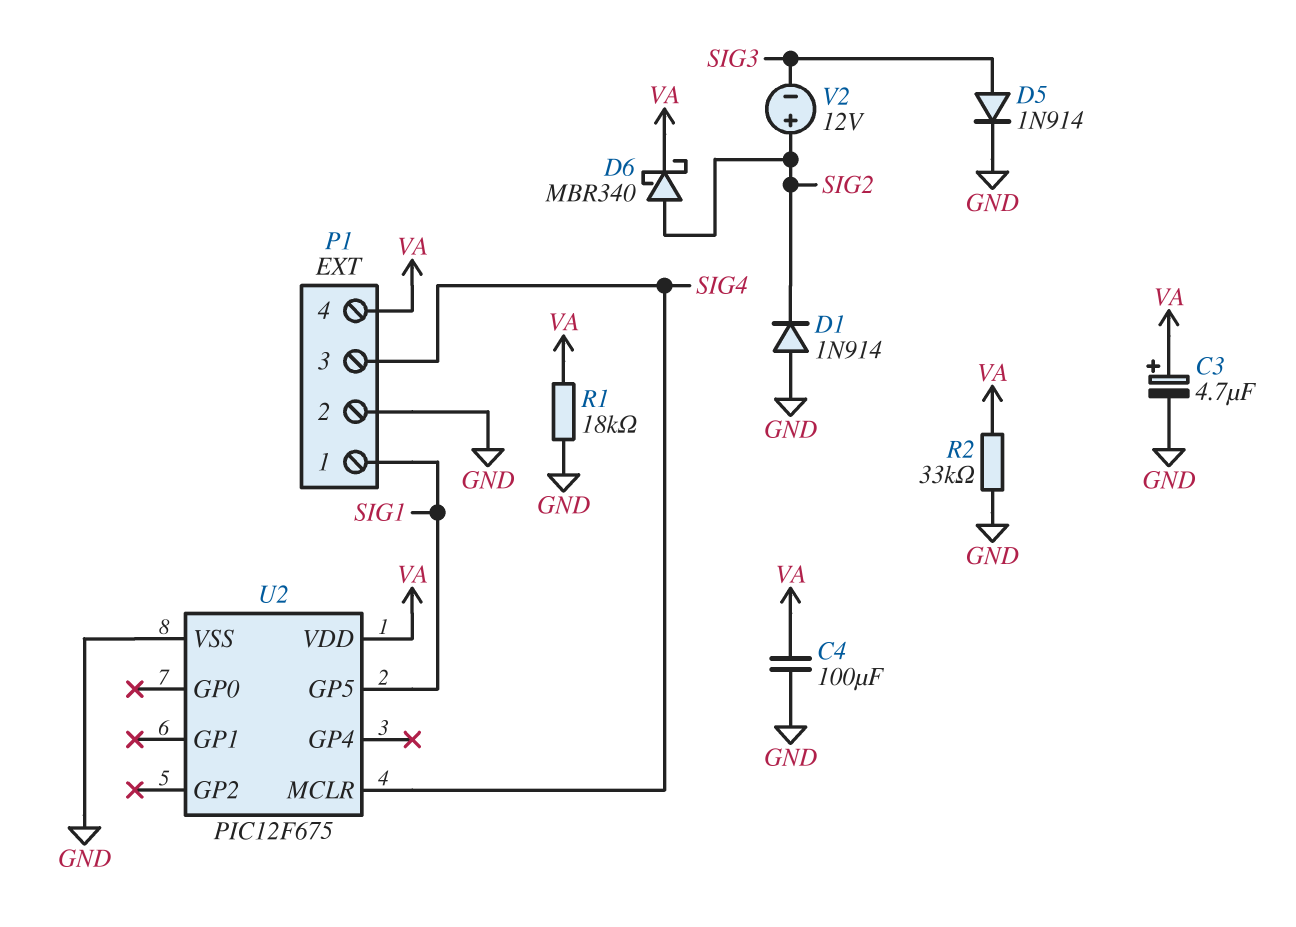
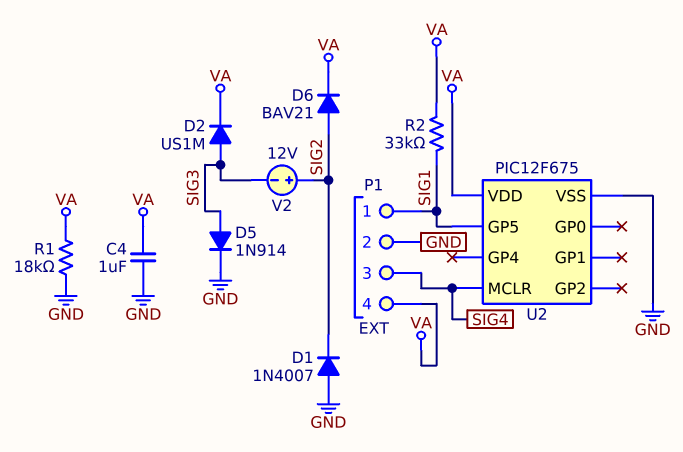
C3: 4.7uF (plus VA, minus GND) -> none
C4: 100uF (GND, VA) -> 1uF (GND, VA)
D1: diode 1N914 (A GND, K SIG2) -> diode 1N4007 (A GND, K SIG2)
D2: none -> diode US1M (A SIG3, K VA)
D6: schottky MBR340 (A SIG2, K VA) -> diode BAV21 (A SIG2, K VA)
R2: 33k (GND, VA) -> 33k (SIG1, VA)

